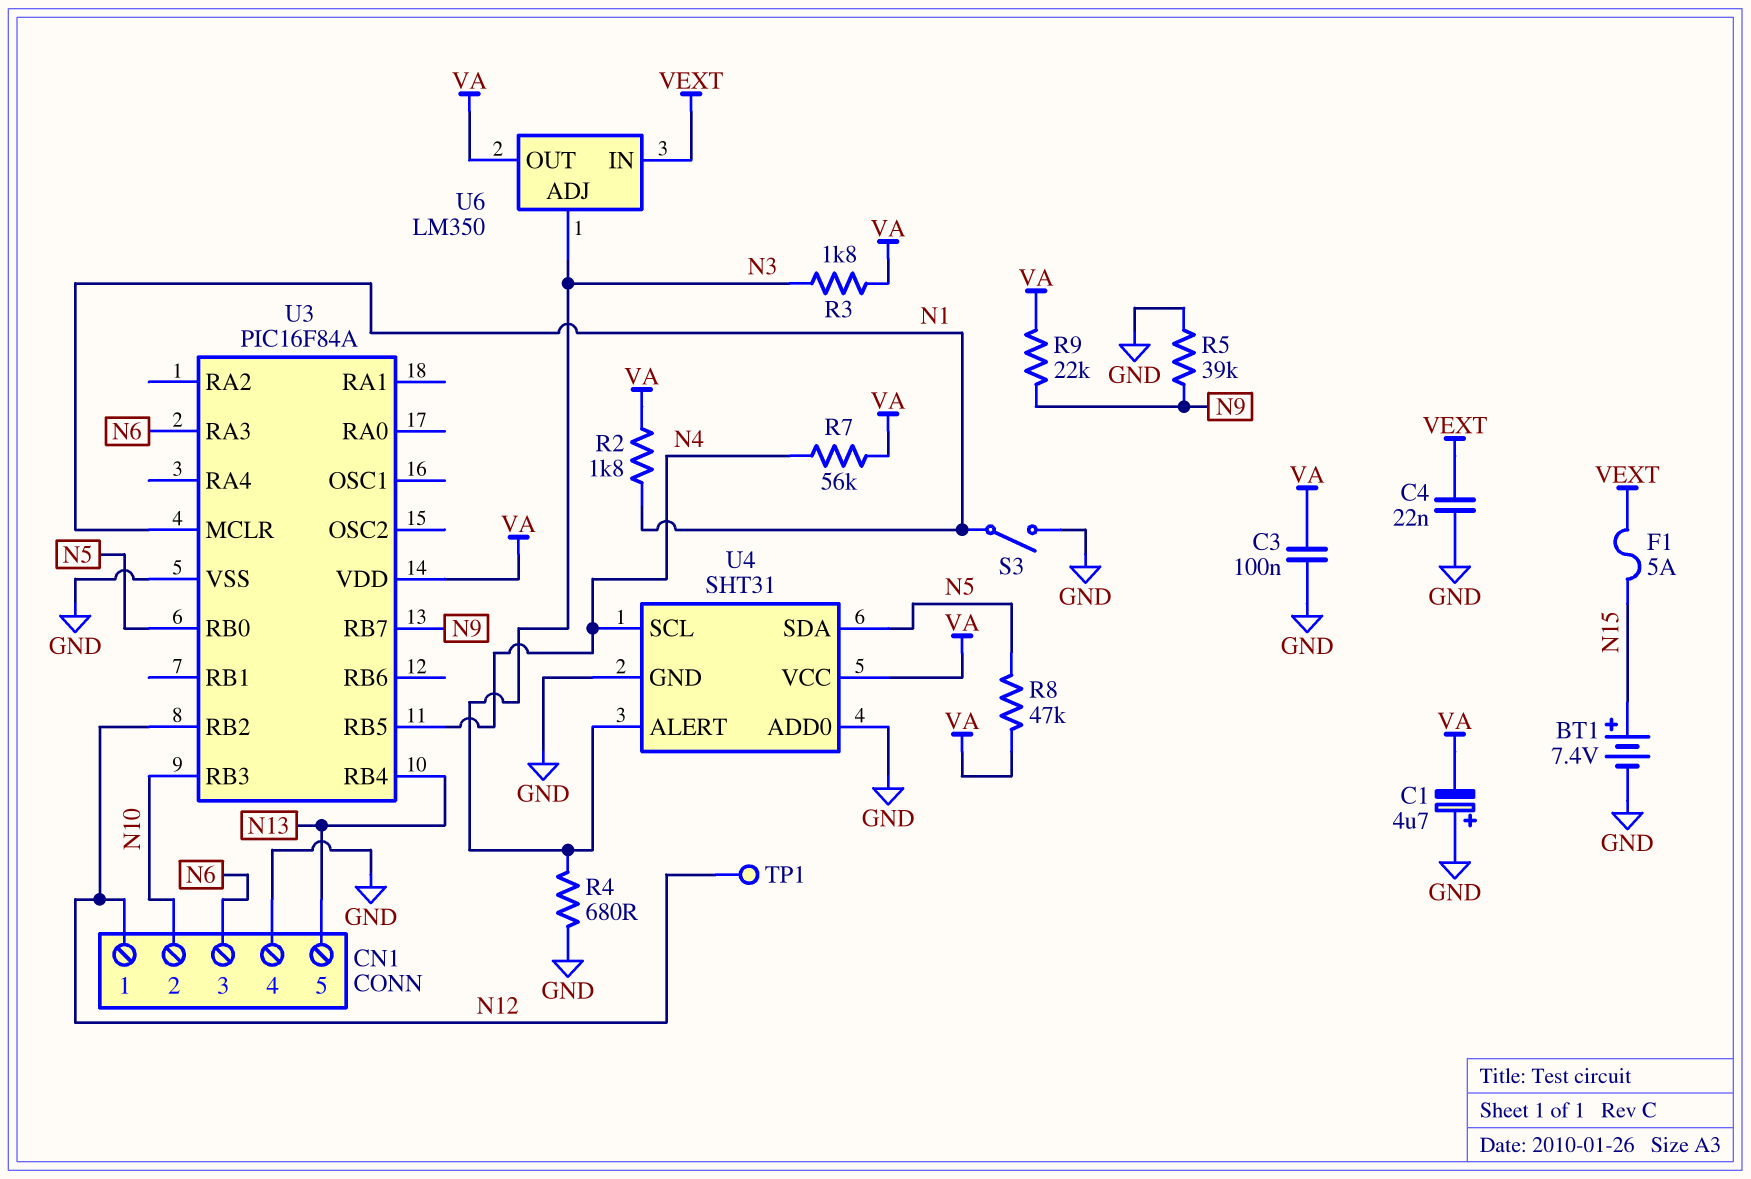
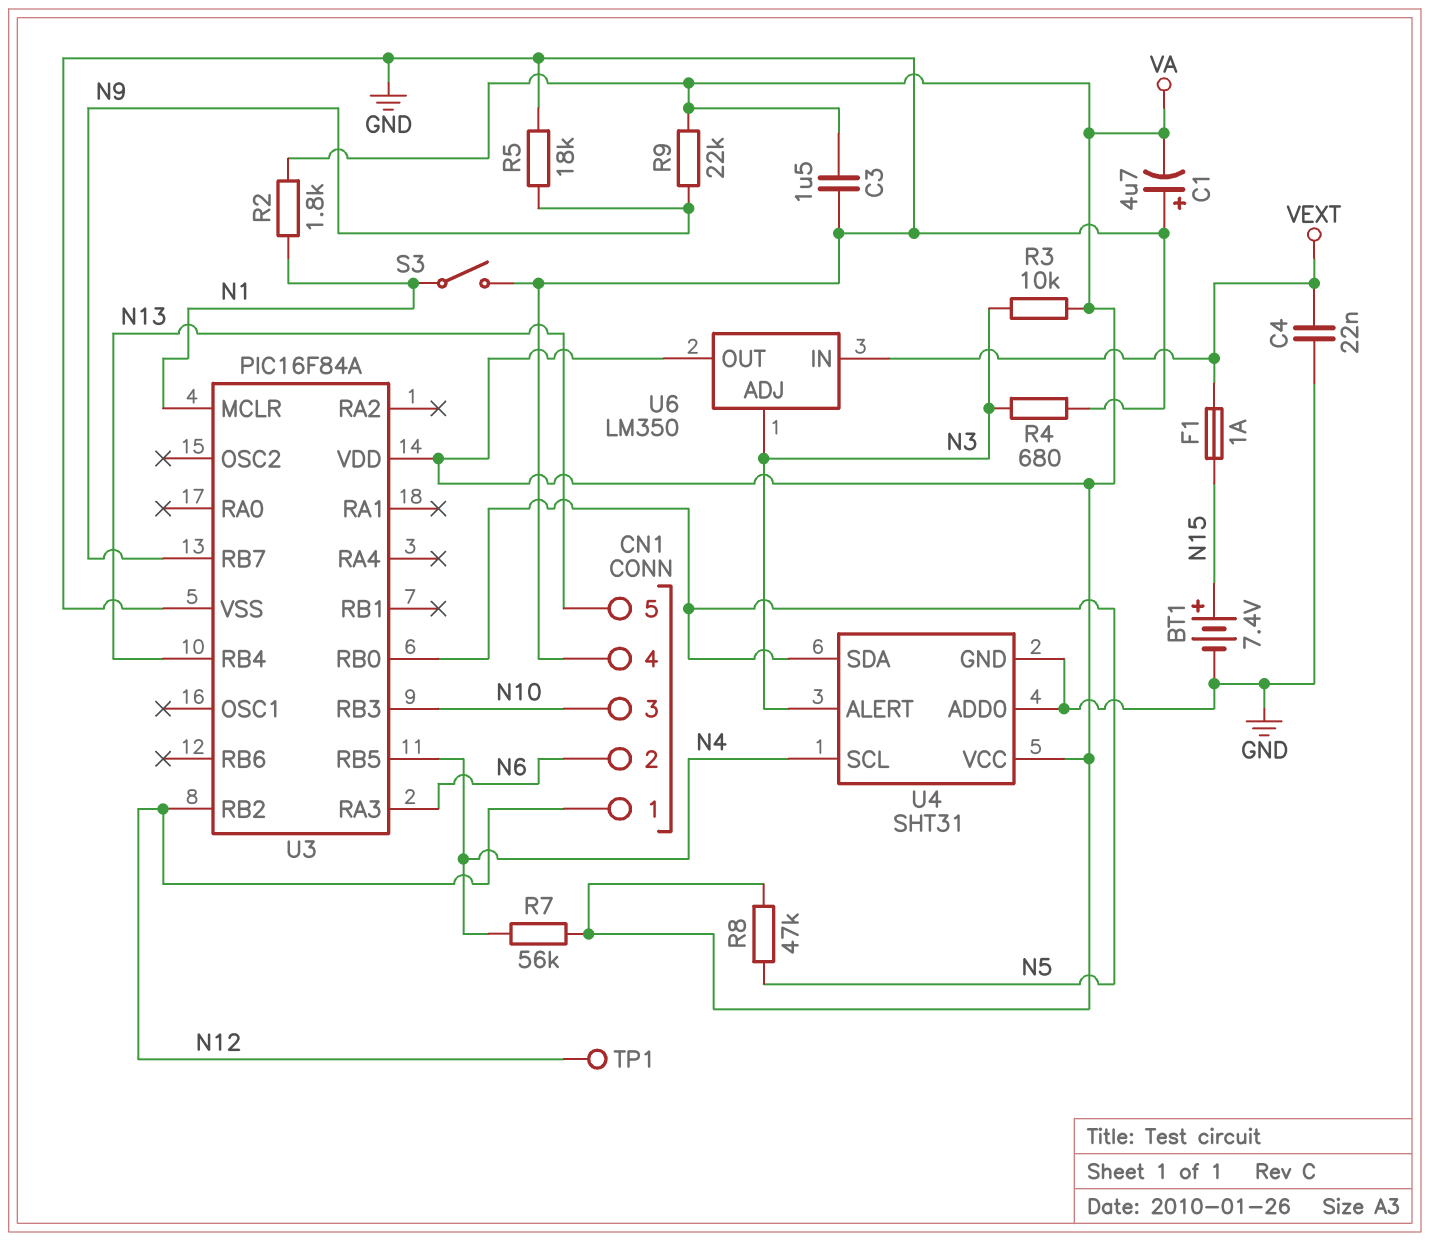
C3: 100nF (GND, VA) -> 1.5uF (GND, VA)
CN1 pin 2: N10 -> N6
CN1 pin 3: N6 -> N10
F1: 5A (N15, VEXT) -> 1A (N15, VEXT)
R3: 1.8k (N3, VA) -> 10k (N3, VA)
R5: 39k (GND, N9) -> 18k (GND, N9)

